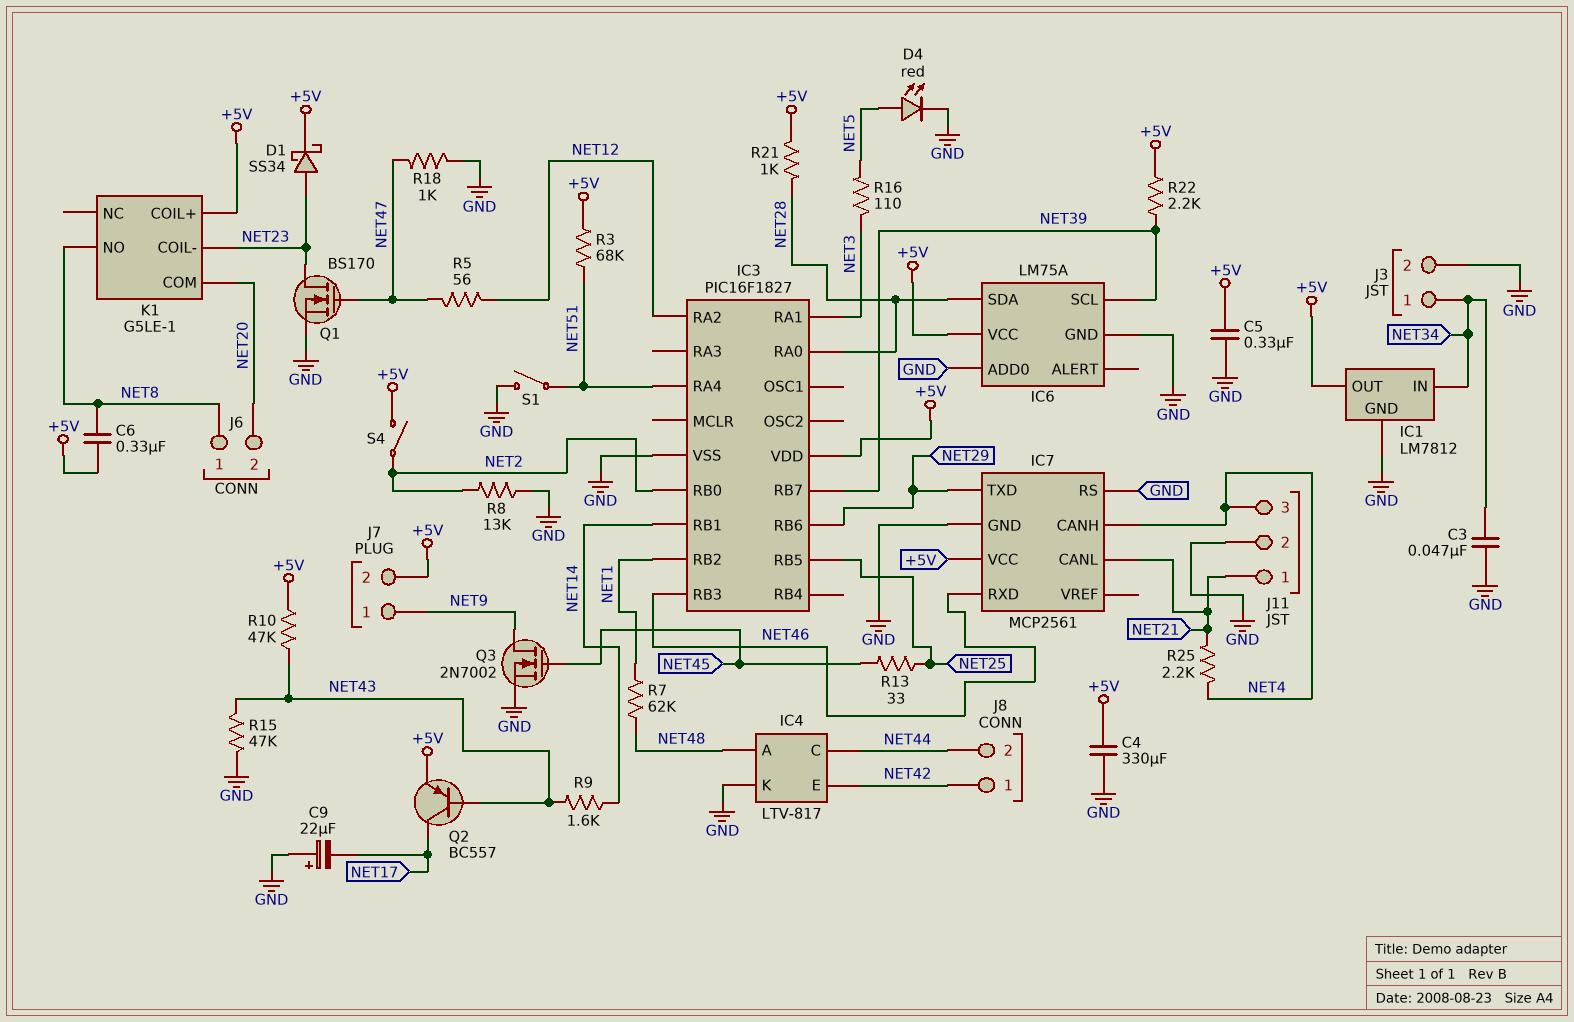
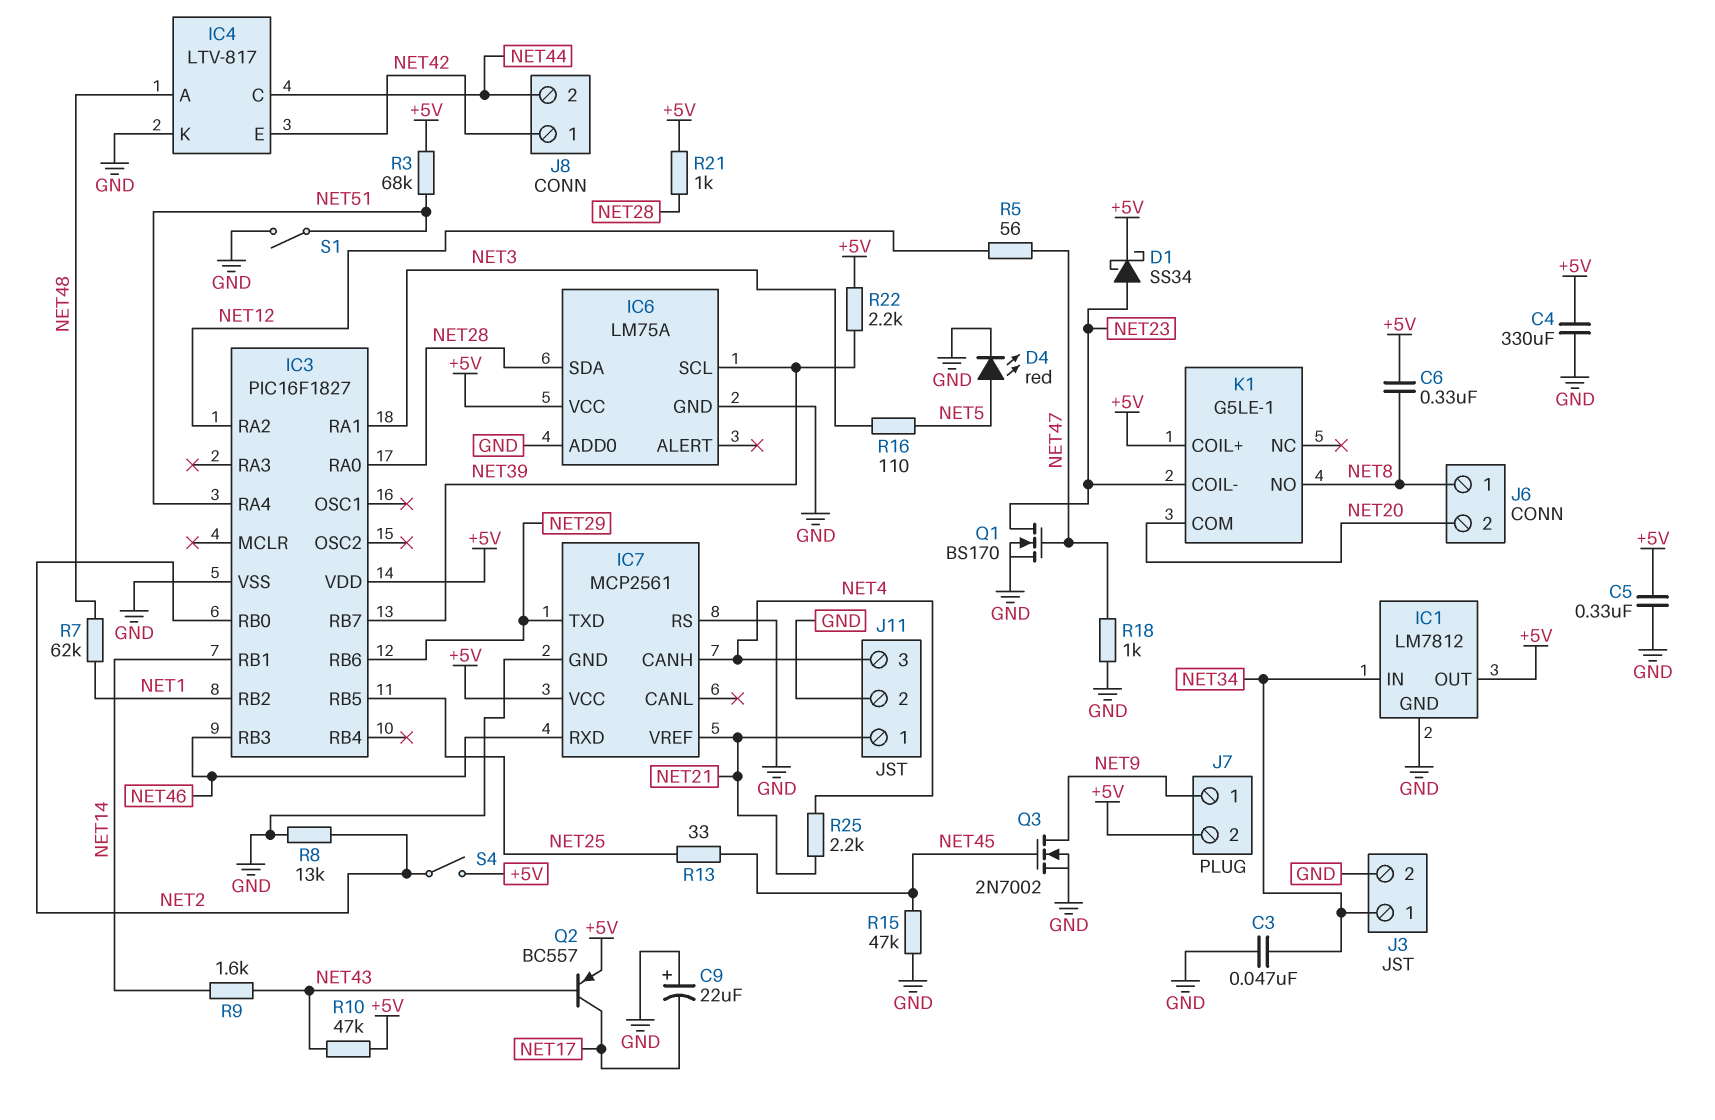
IC7 pin CANL: NET21 -> none
IC7 pin VREF: none -> NET21
R15: 47k (GND, NET43) -> 47k (GND, NET45)

